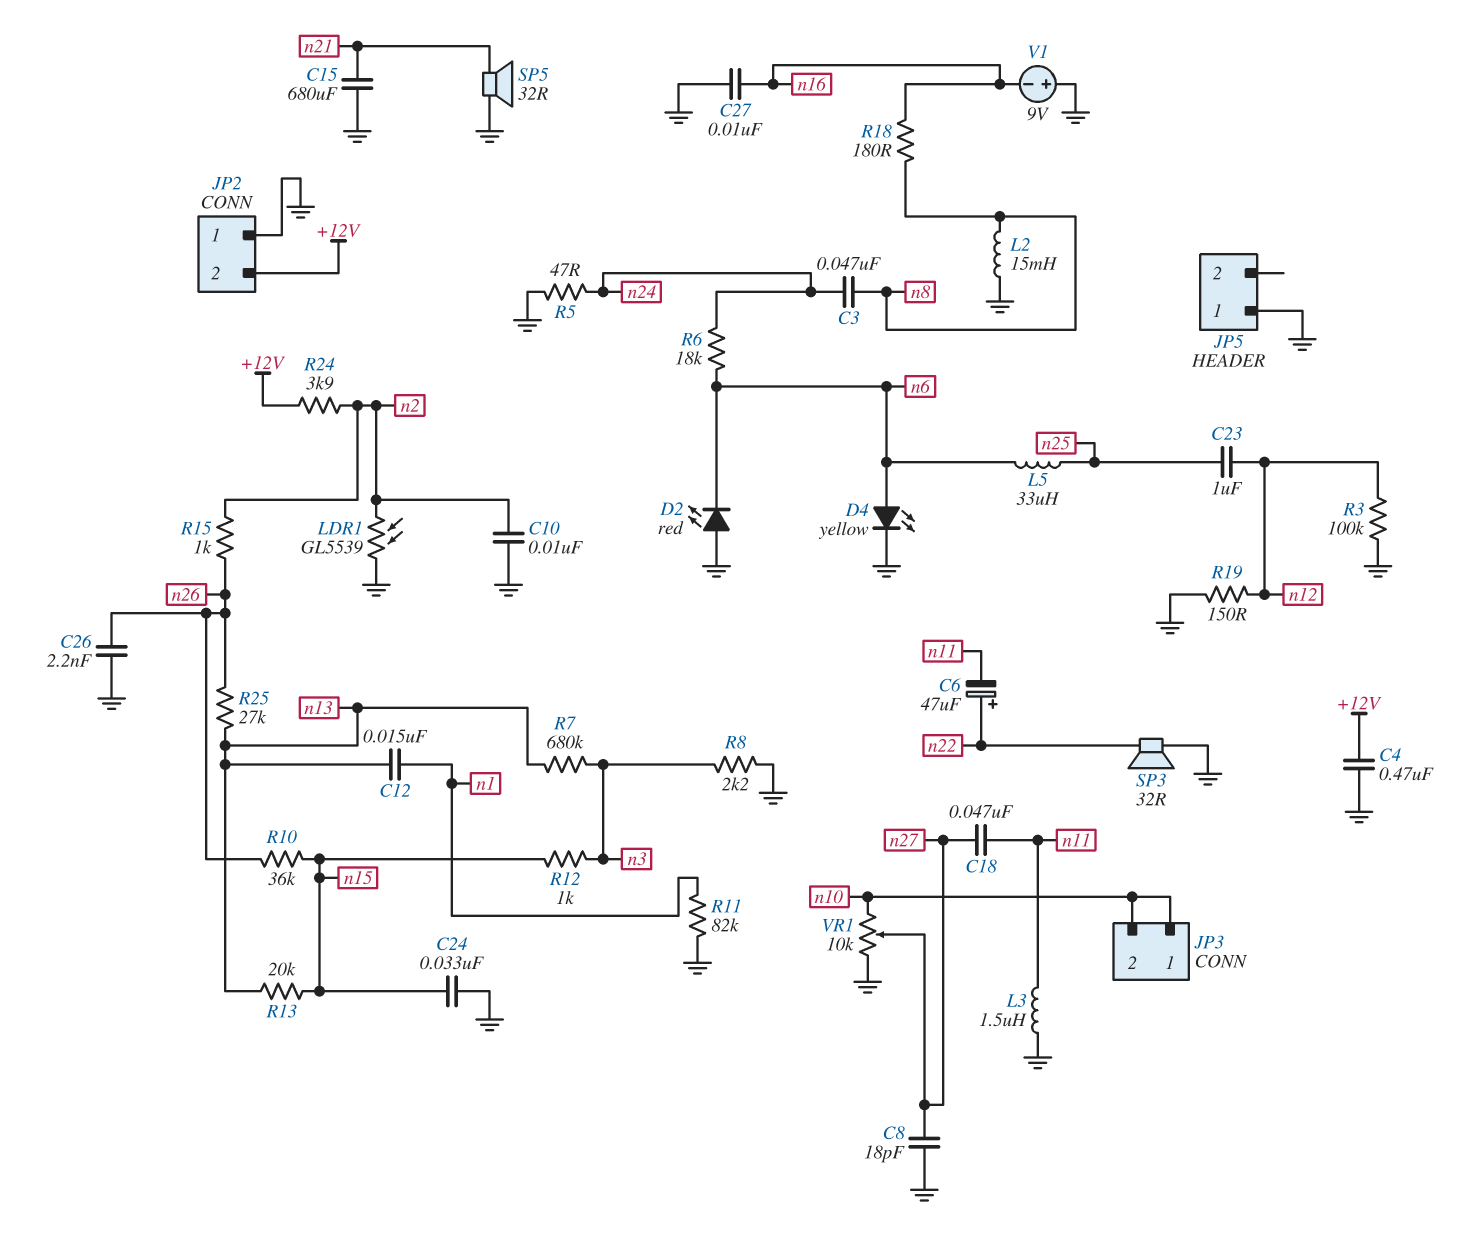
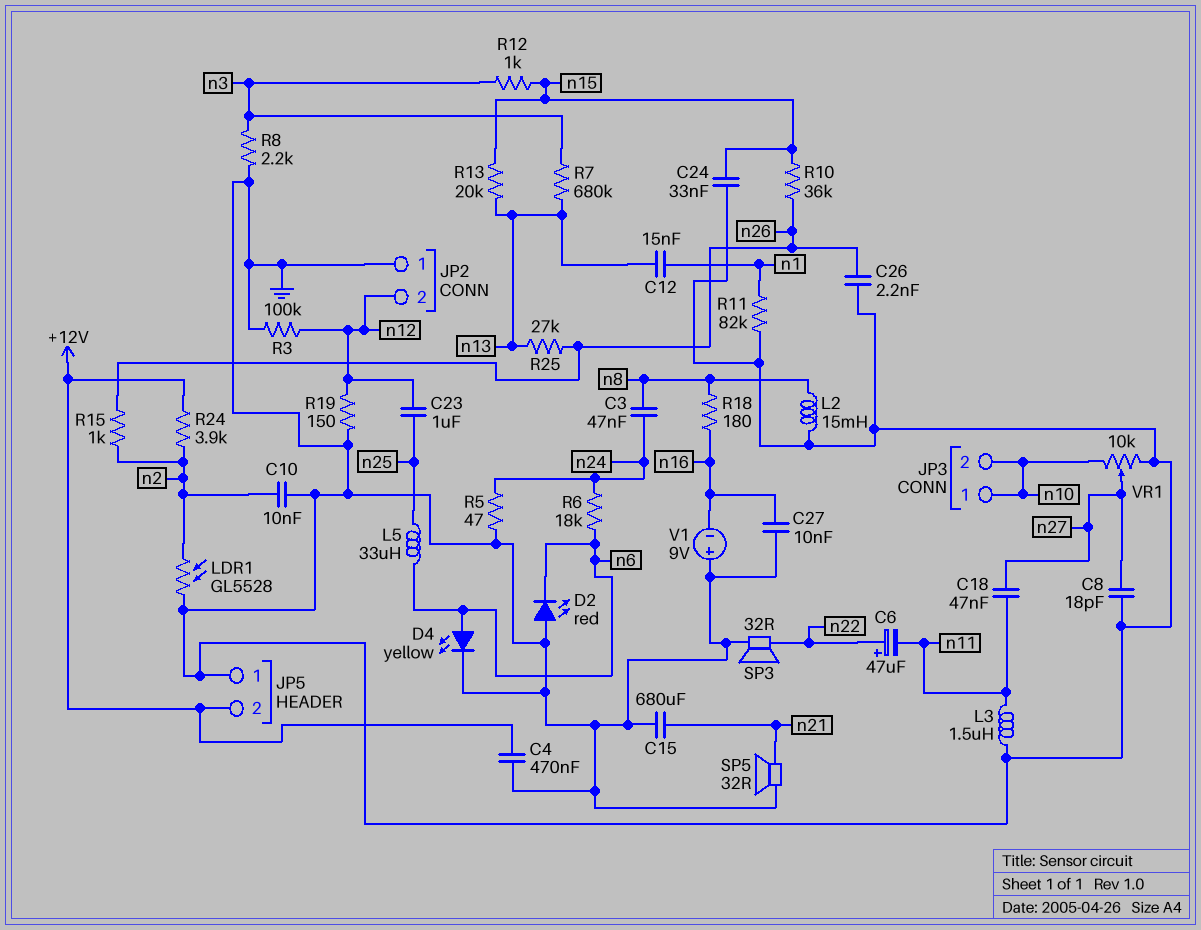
JP2 pin 2: +12V -> n12
JP5 pin 2: none -> +12V
LDR1: GL5539 (GND, n2) -> GL5528 (GND, n2)

